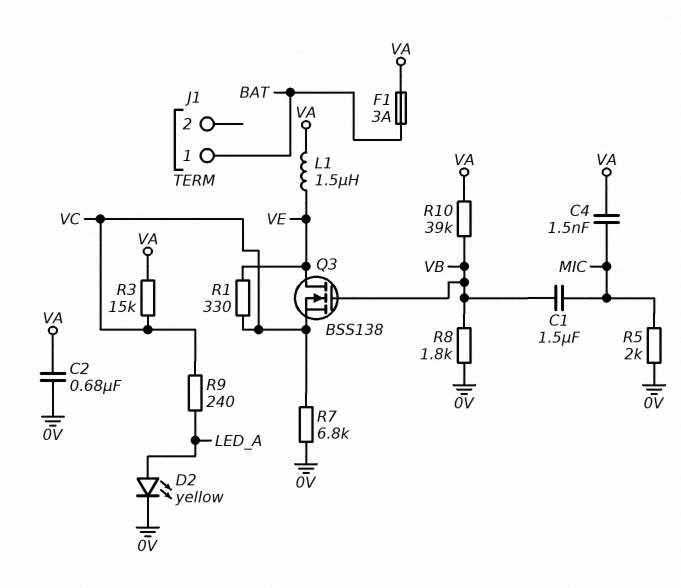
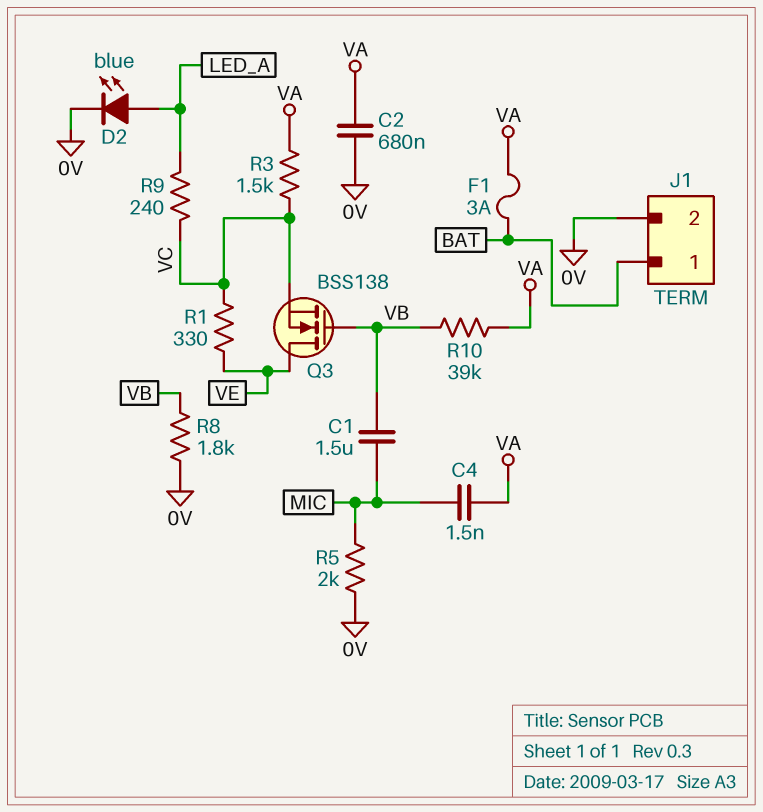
D2: LED yellow (A LED_A, K 0V) -> LED blue (A LED_A, K 0V)
J1 pin 2: none -> 0V
L1: 1.5uH (VA, VE) -> none
R3: 15k (VA, VC) -> 1.5k (VA, VC)
R7: 6.8k (0V, VC) -> none

